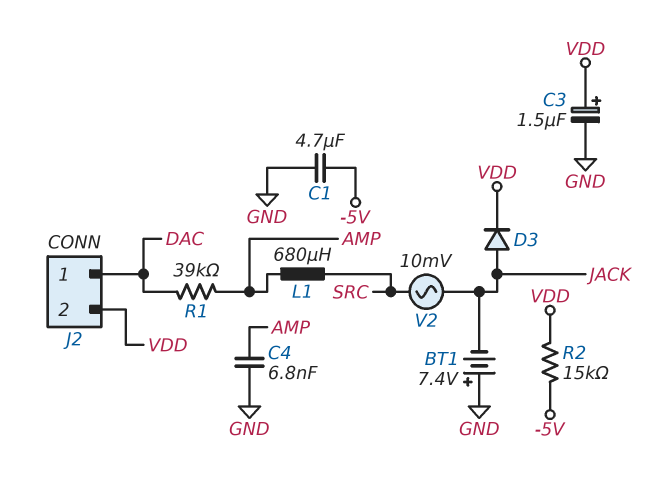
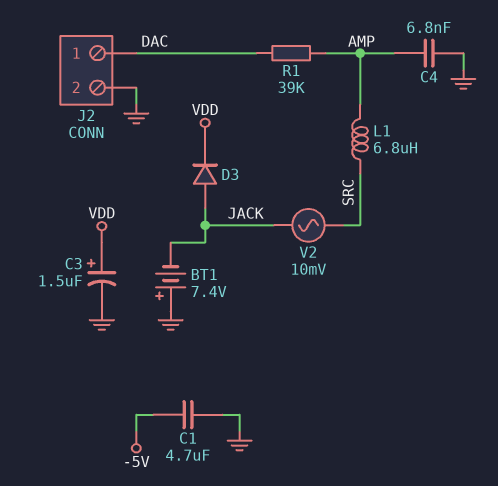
J2 pin 2: VDD -> GND
L1: 680uH (AMP, SRC) -> 6.8uH (AMP, SRC)
R2: 15k (-5V, VDD) -> none

